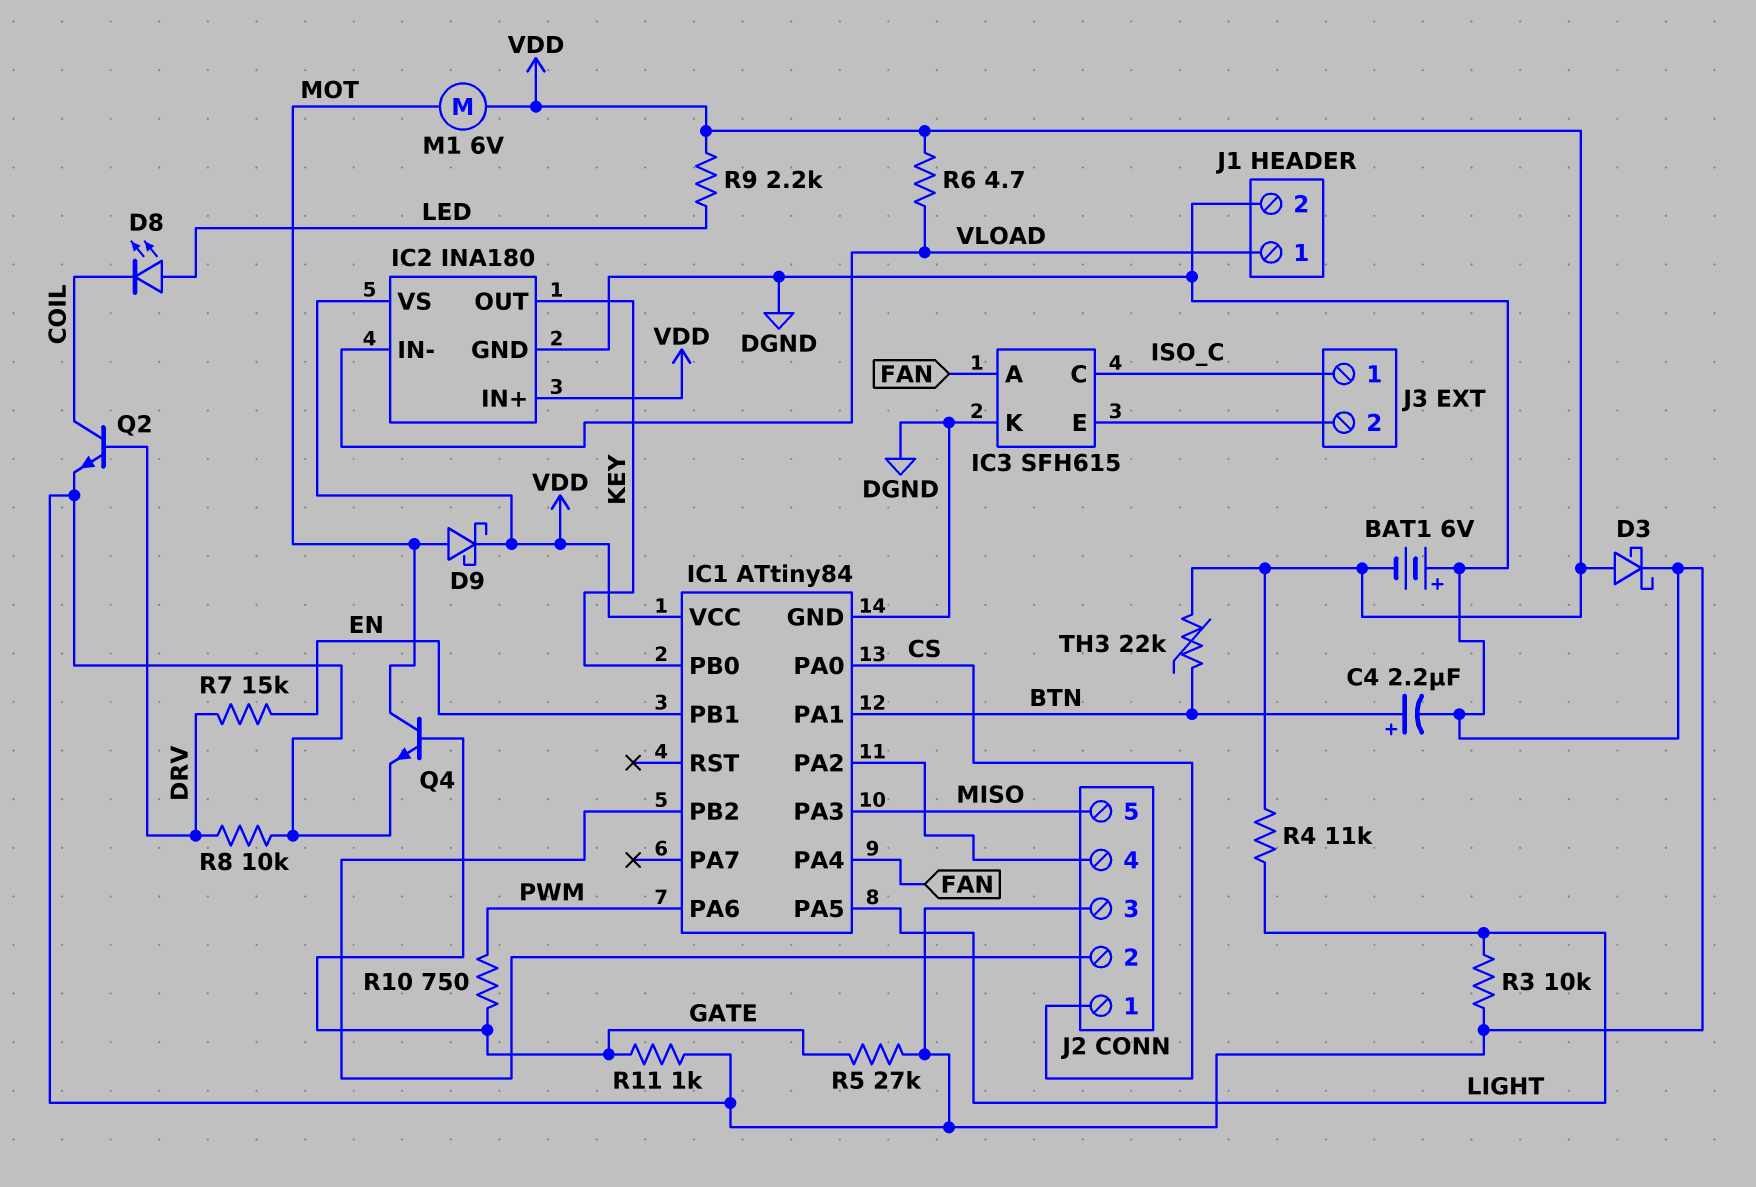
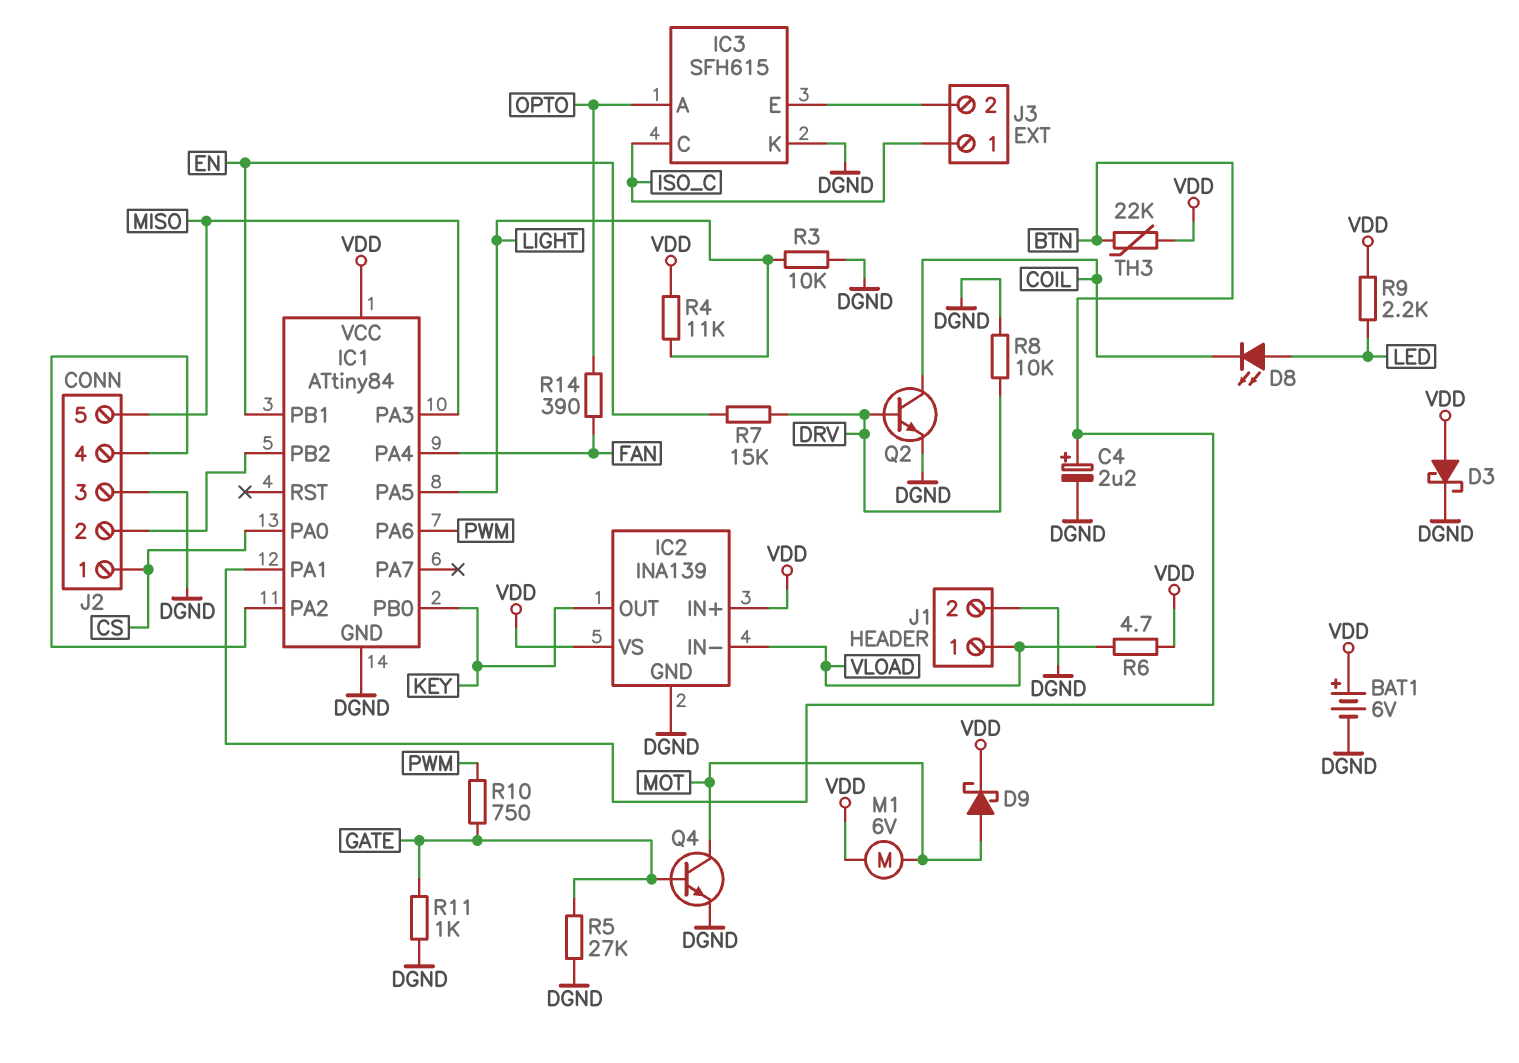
BAT1: 6V (plus DGND, minus VDD) -> 6V (plus VDD, minus DGND)
IC2: INA180 -> INA139
IC3 pin A: FAN -> OPTO
R14: none -> 390 (FAN, OPTO)

